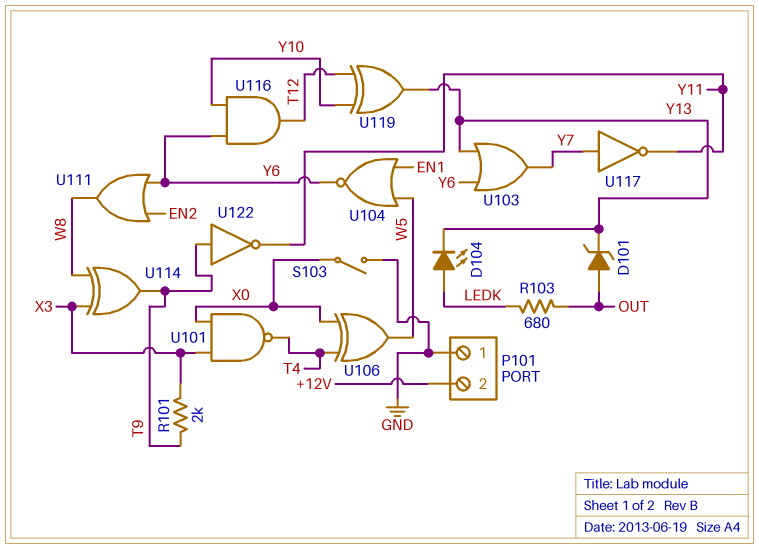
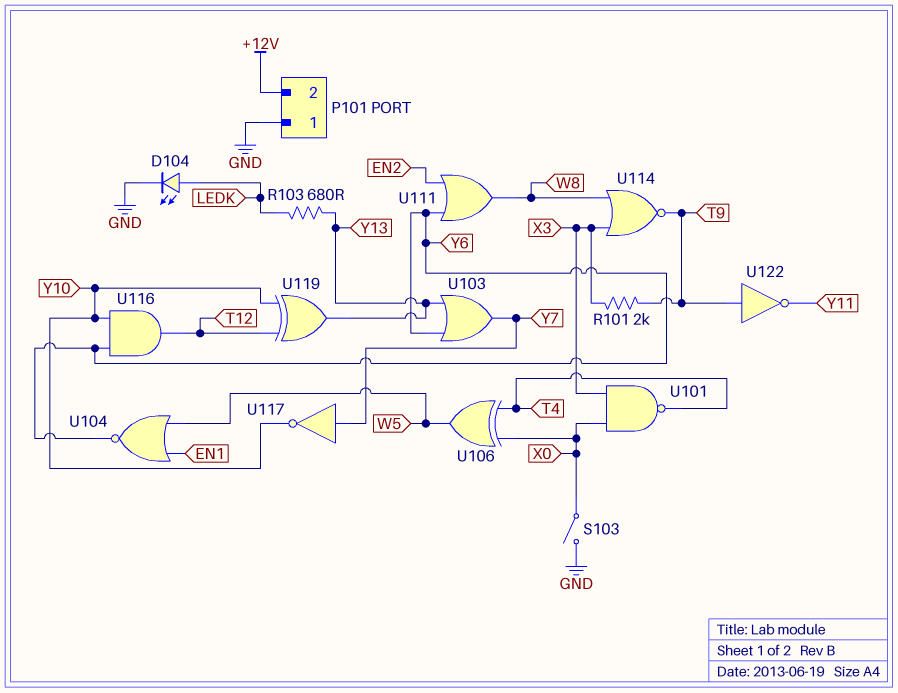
D101: zener (A OUT, K Y13) -> none
D104: LED (A LEDK, K Y13) -> LED (A LEDK, K GND)
R103: 680 (LEDK, OUT) -> 680 (LEDK, Y13)
U114: XOR (in W8, in X3, out T9) -> NOR (in W8, in X3, out T9)
U117: NOT (in Y7, out Y11) -> NOT (in Y7, out Y10)

